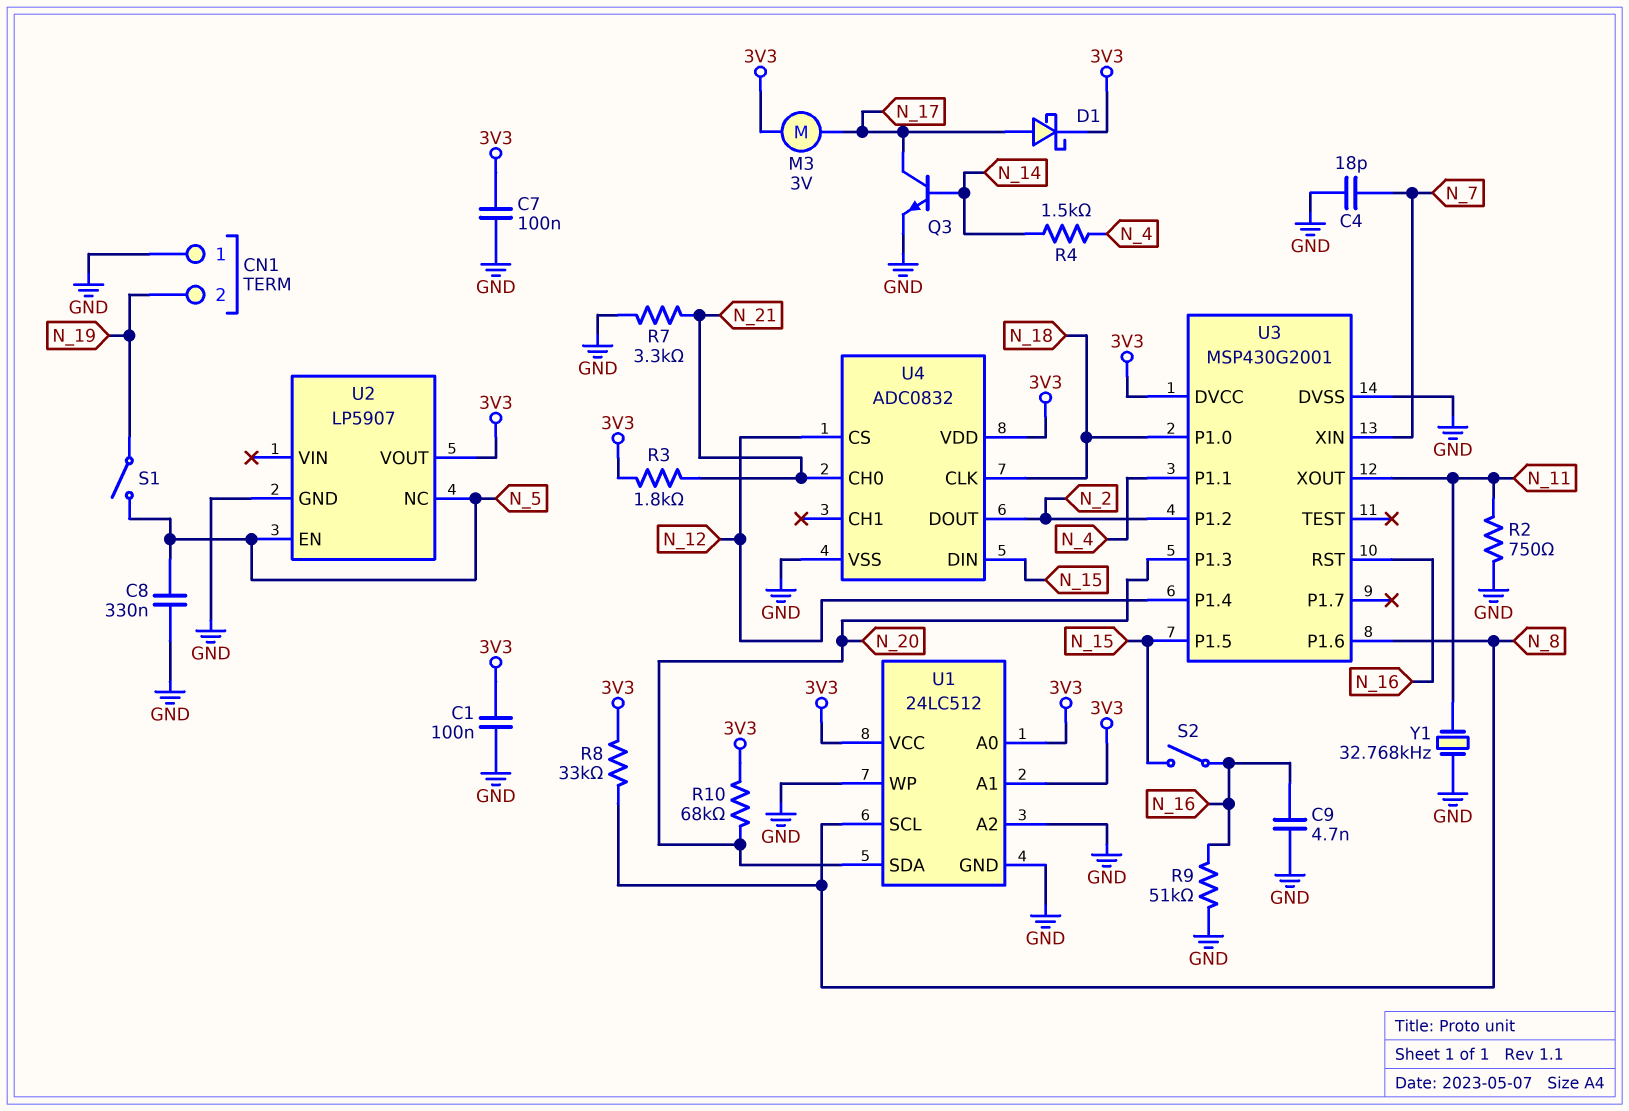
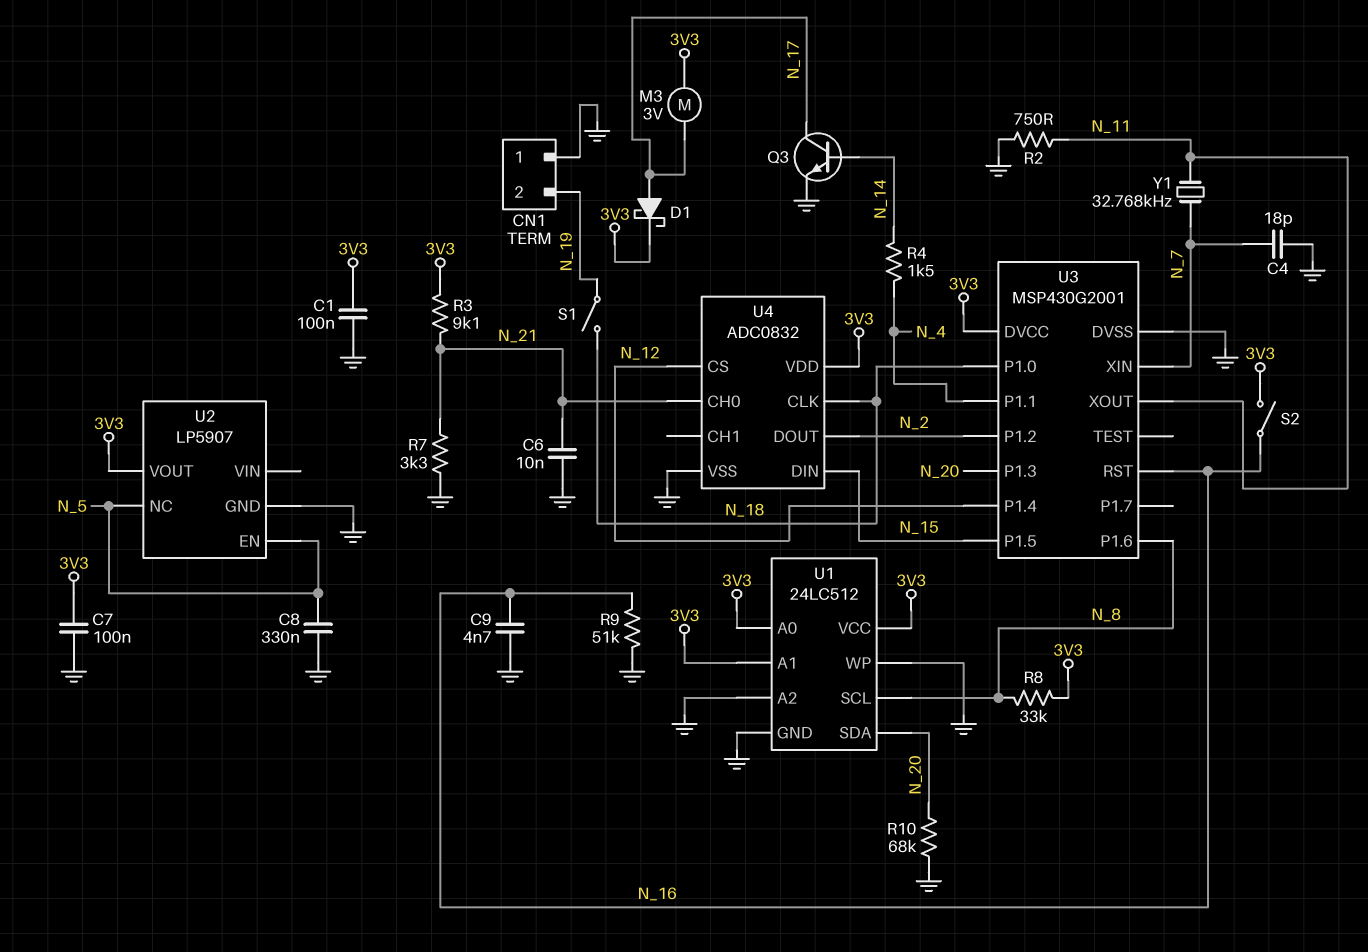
C6: none -> 10nF (GND, N_21)
R3: 1.8k (3V3, N_21) -> 9.1k (3V3, N_21)
R10: 68k (3V3, N_20) -> 68k (GND, N_20)
S1: switch (N_5, N_19) -> switch (N_18, N_19)
S2: switch (N_15, N_16) -> switch (3V3, N_16)
Y1: 32.768kHz (GND, N_11) -> 32.768kHz (N_7, N_11)

